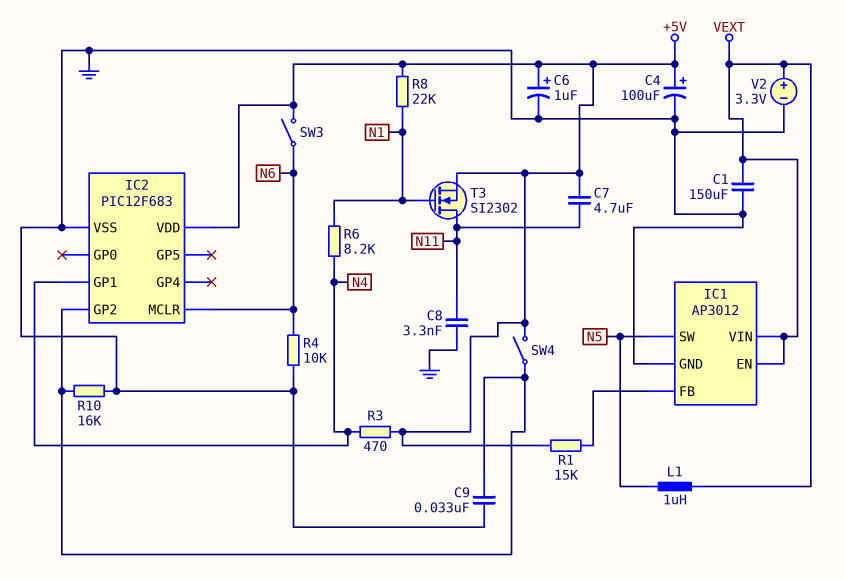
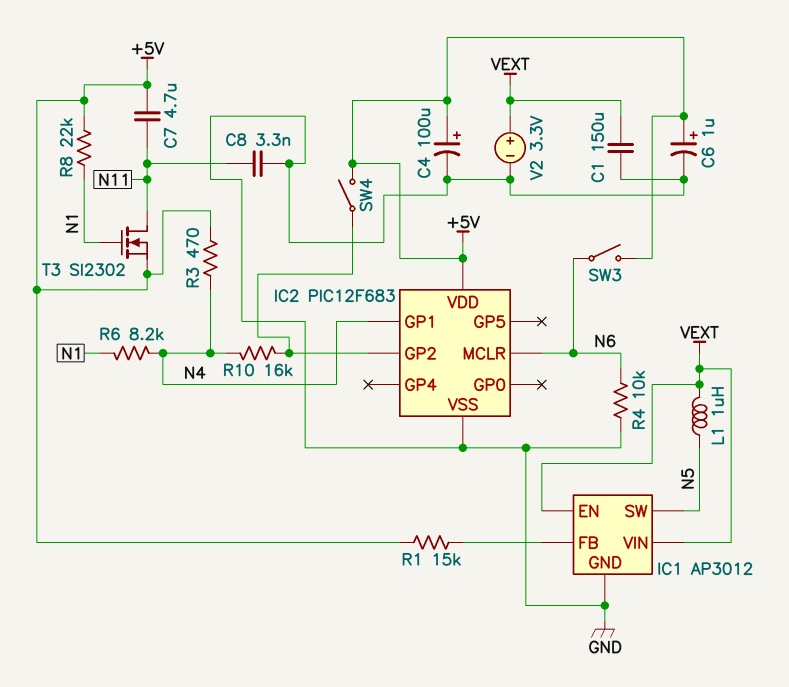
C9: 33nF (GND, IC2/GP2) -> none
R10: 16k (GND, IC2/GP2) -> 16k (IC2/GP2, N4)

